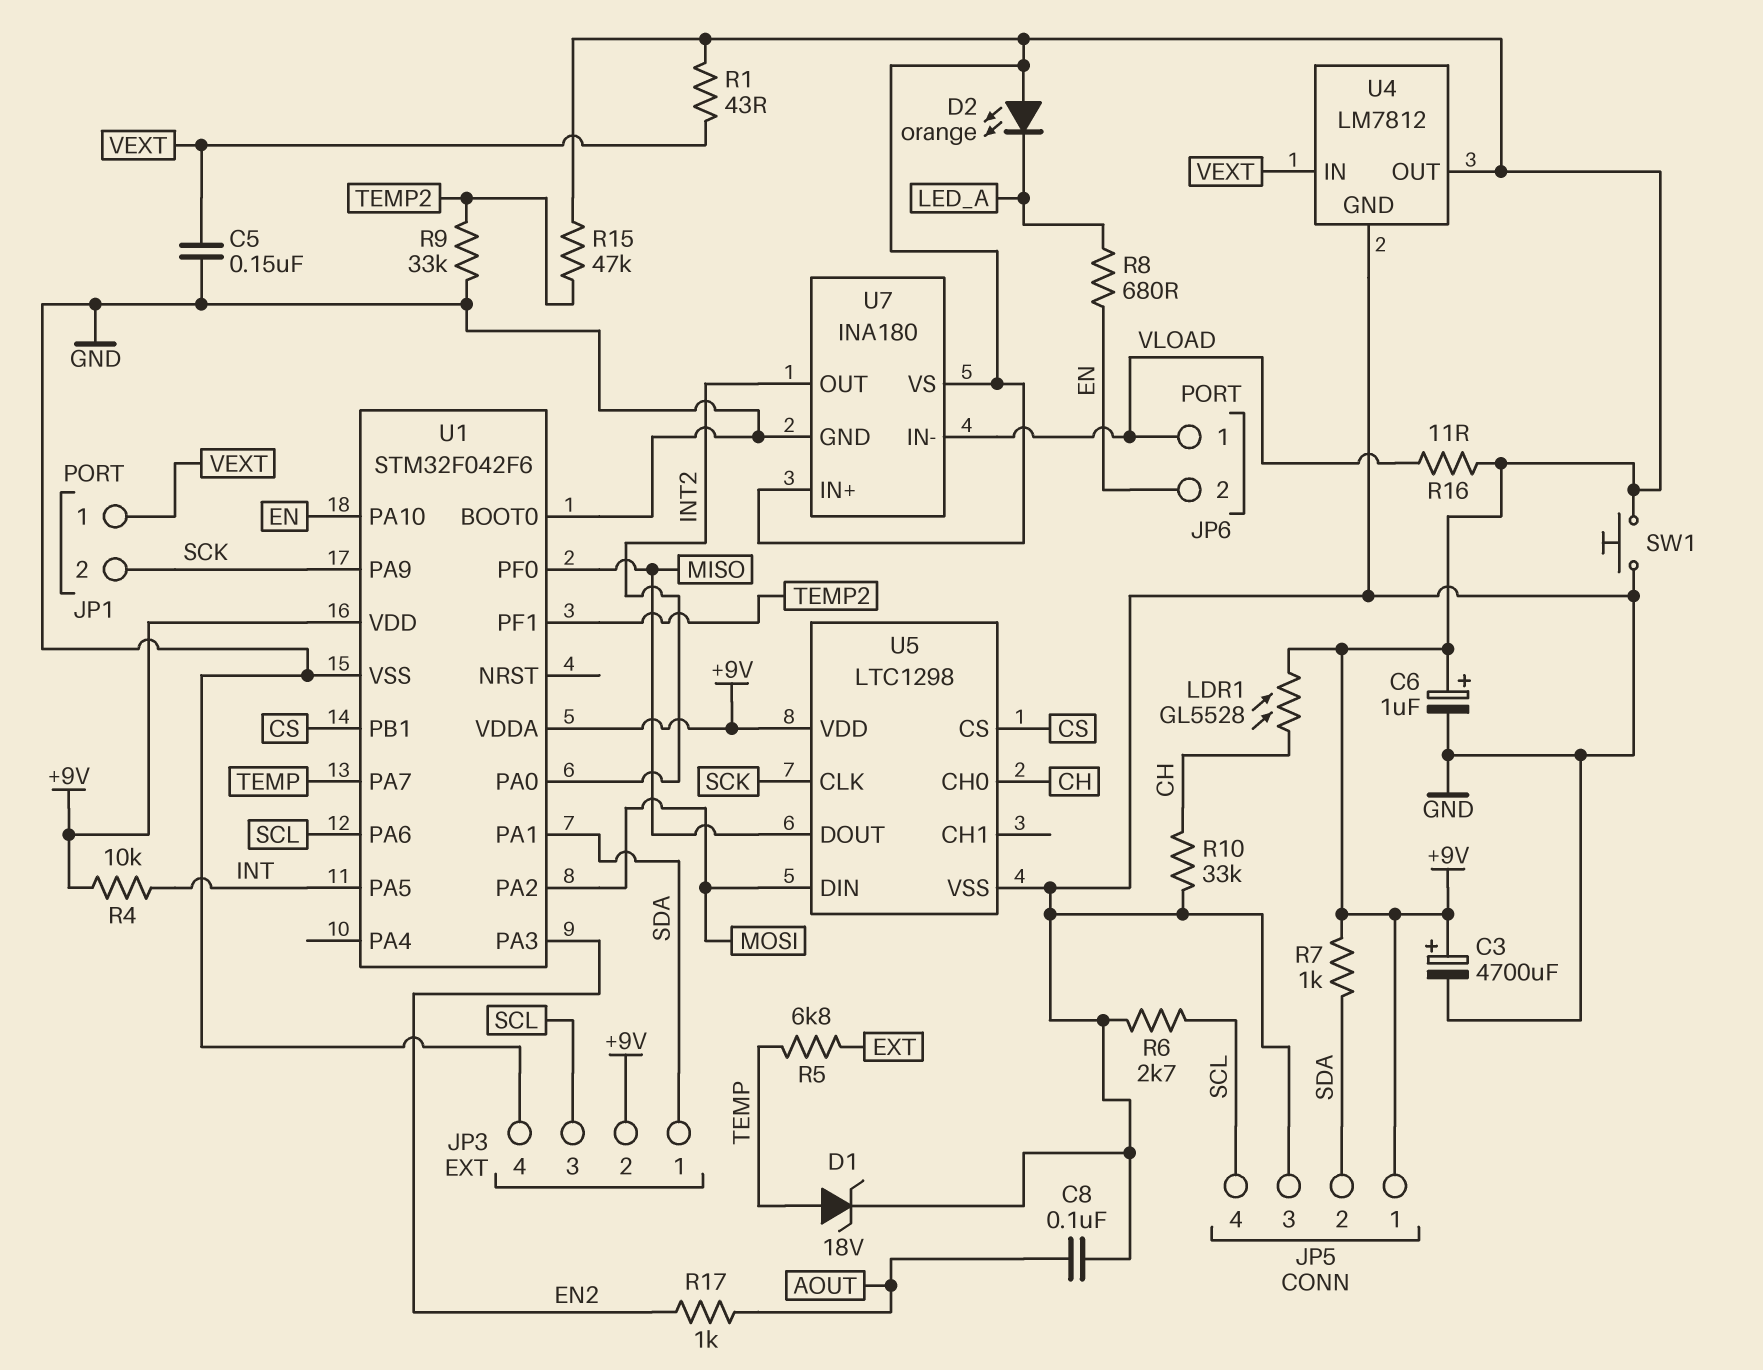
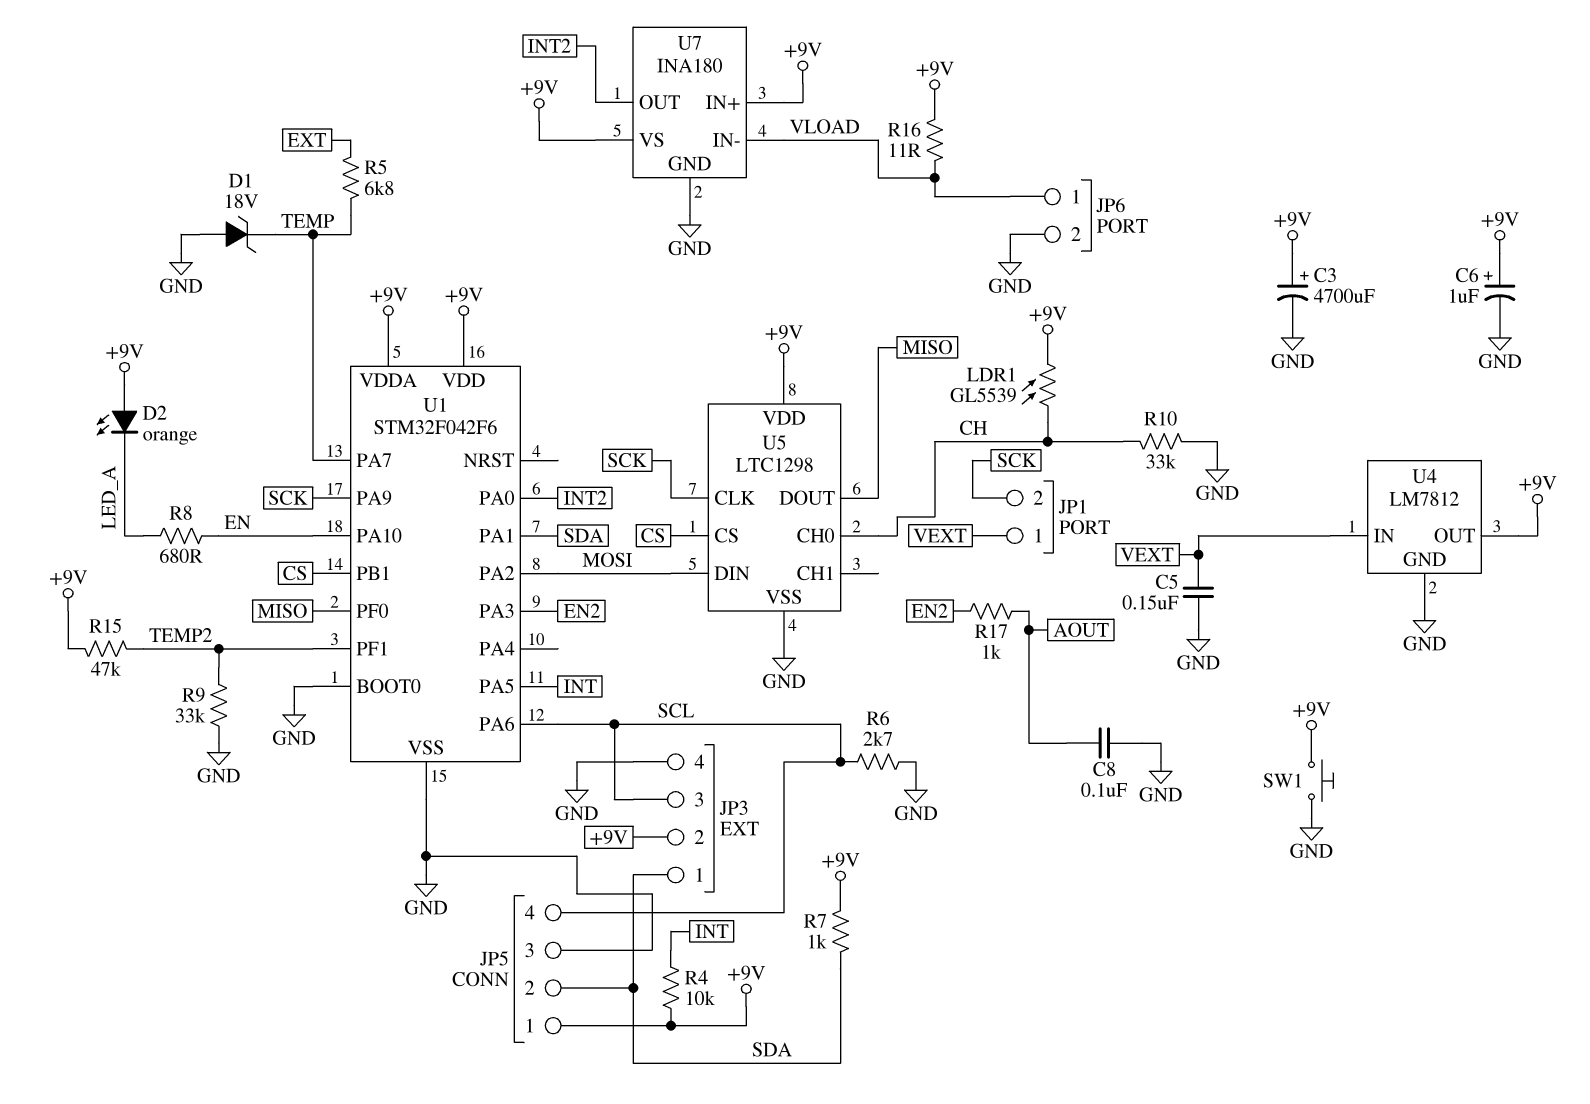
D1: zener 18V (A TEMP, K GND) -> zener 18V (A GND, K TEMP)
JP6 pin 2: EN -> GND
LDR1: GL5528 (+9V, CH) -> GL5539 (+9V, CH)
R1: 43 (+9V, VEXT) -> none

